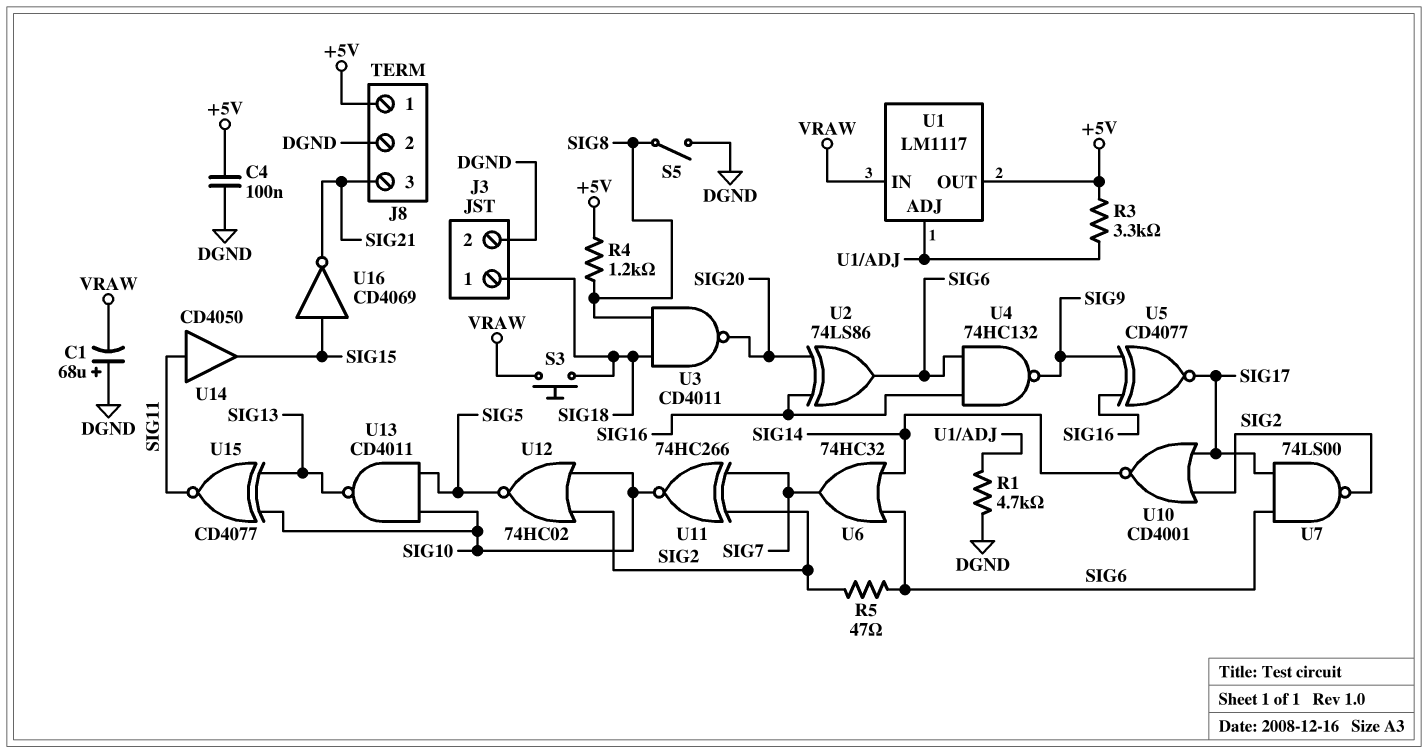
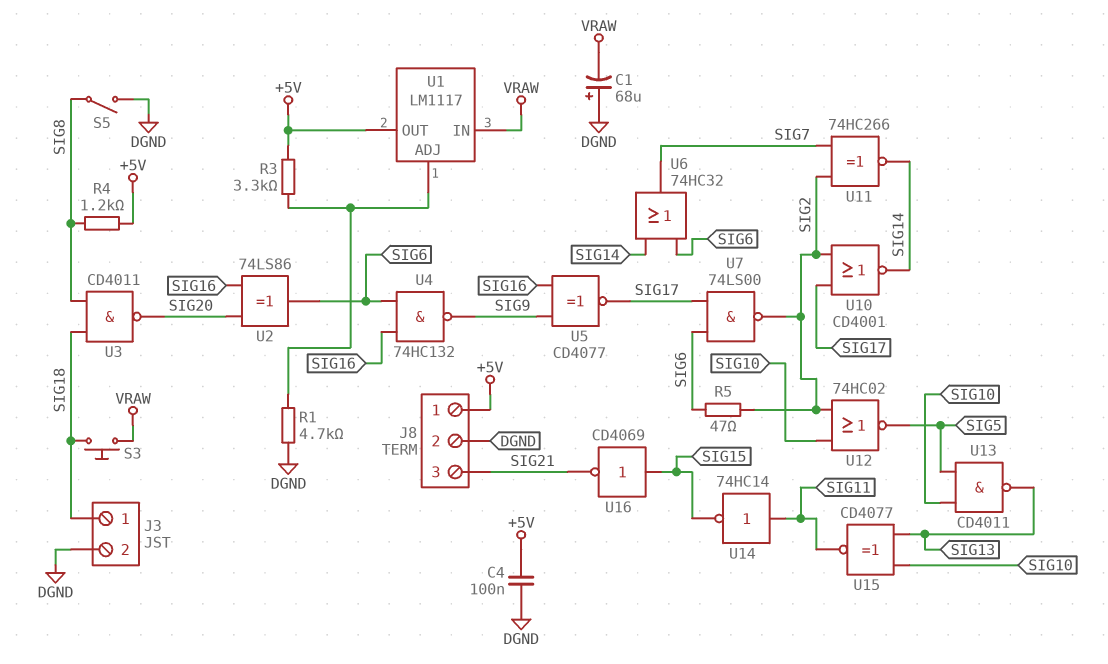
U11: XNOR 74HC266 (in SIG2, in SIG7, out SIG10) -> XNOR 74HC266 (in SIG2, in SIG7, out SIG14)
U14: buffer CD4050 (in SIG11, out SIG15) -> NOT 74HC14 (in SIG11, out SIG15)

